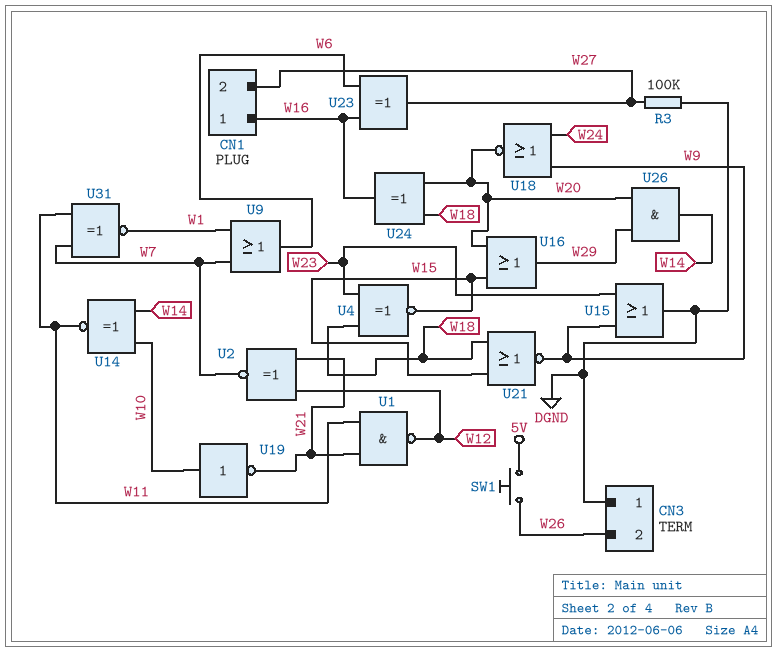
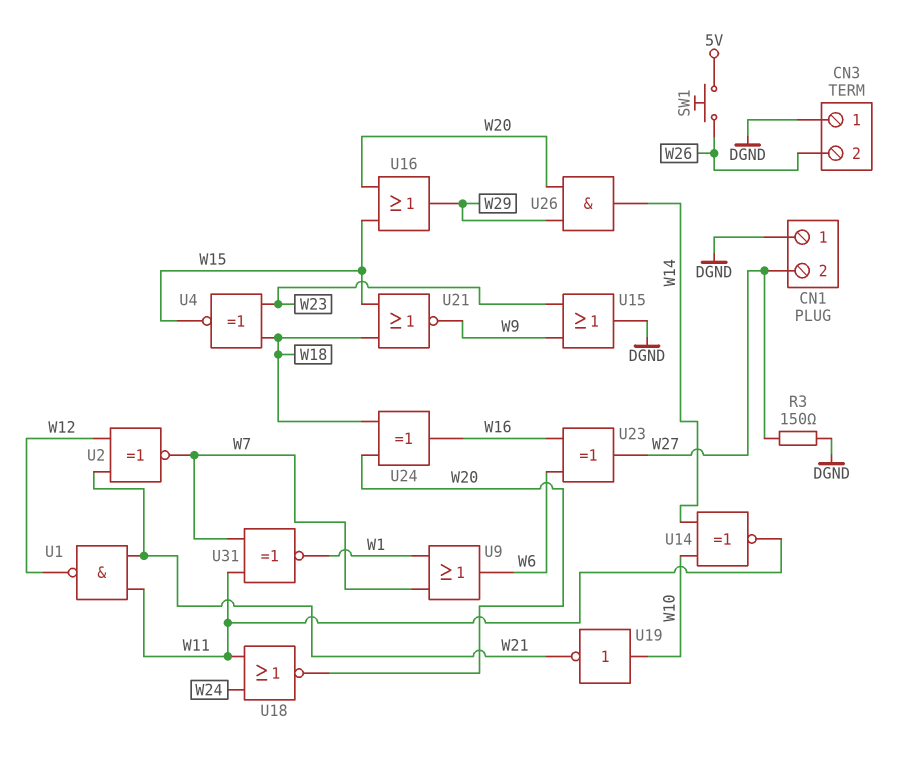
CN1 pin 1: W16 -> DGND
R3: 100k (DGND, W27) -> 150 (DGND, W27)
U18: NOR (in W9, in W24, out W20) -> NOR (in W11, in W24, out W20)

